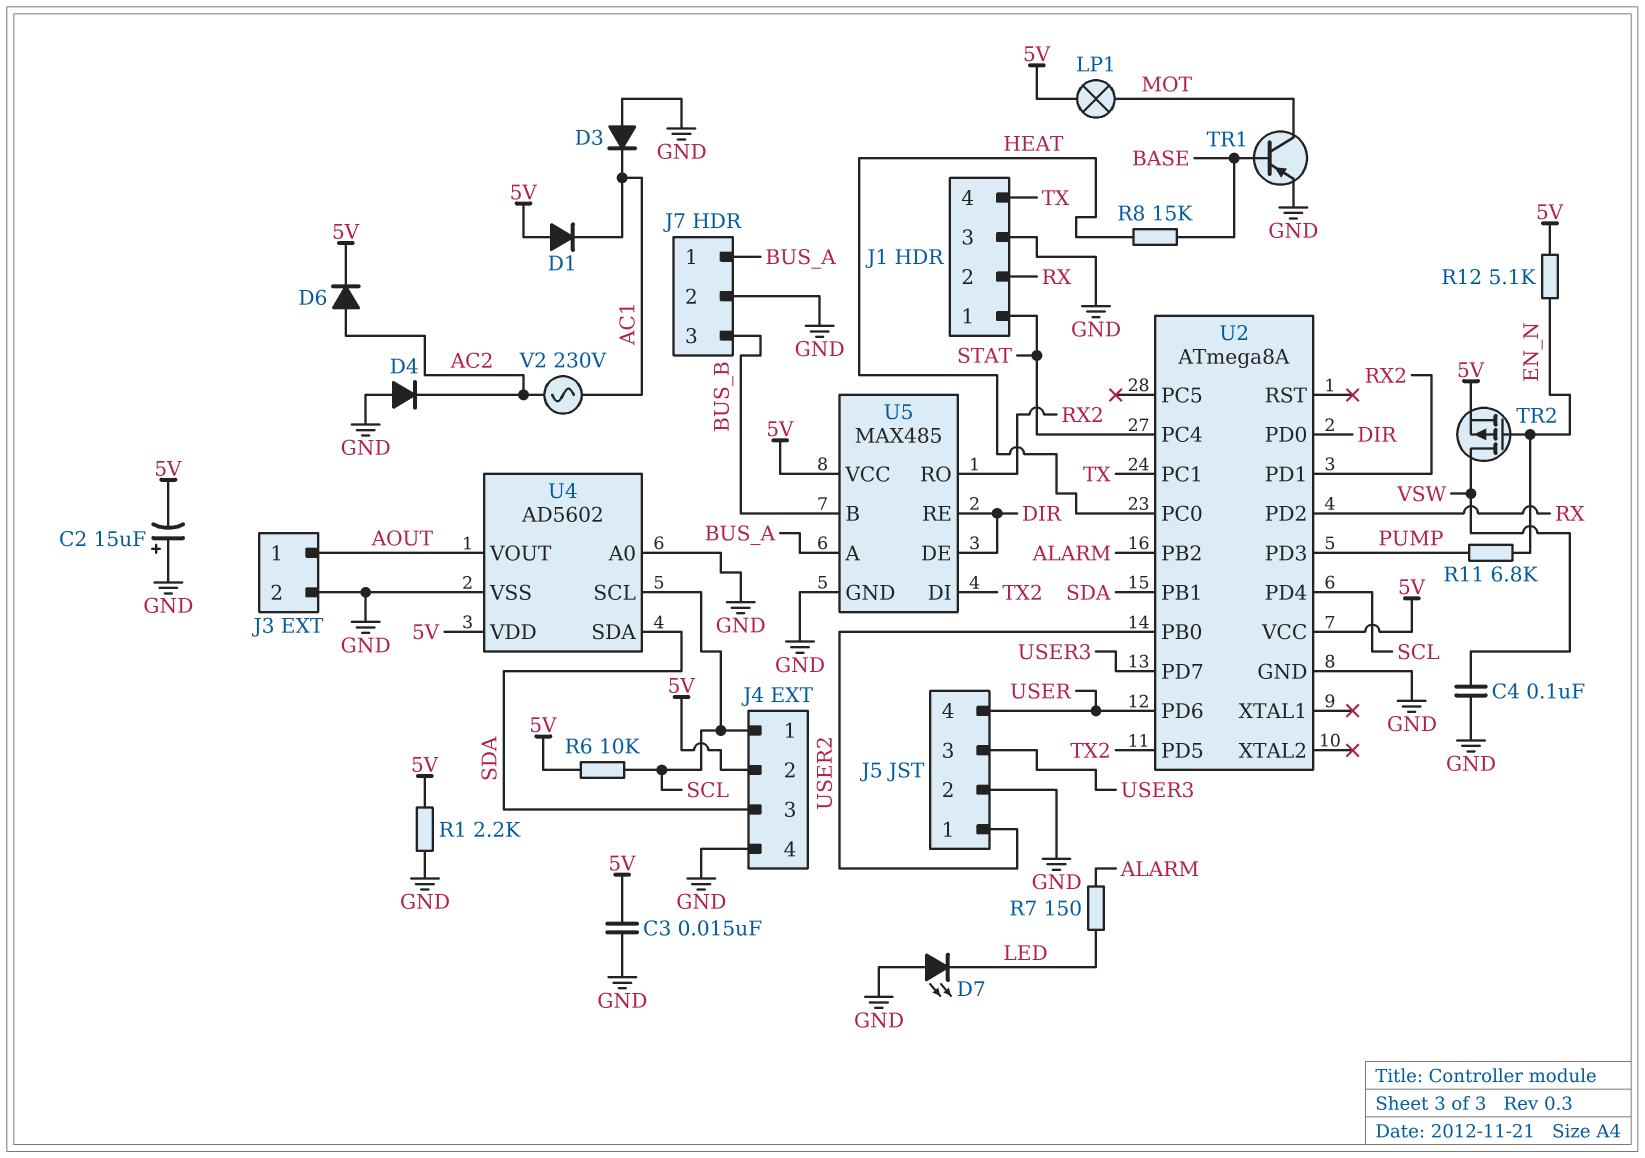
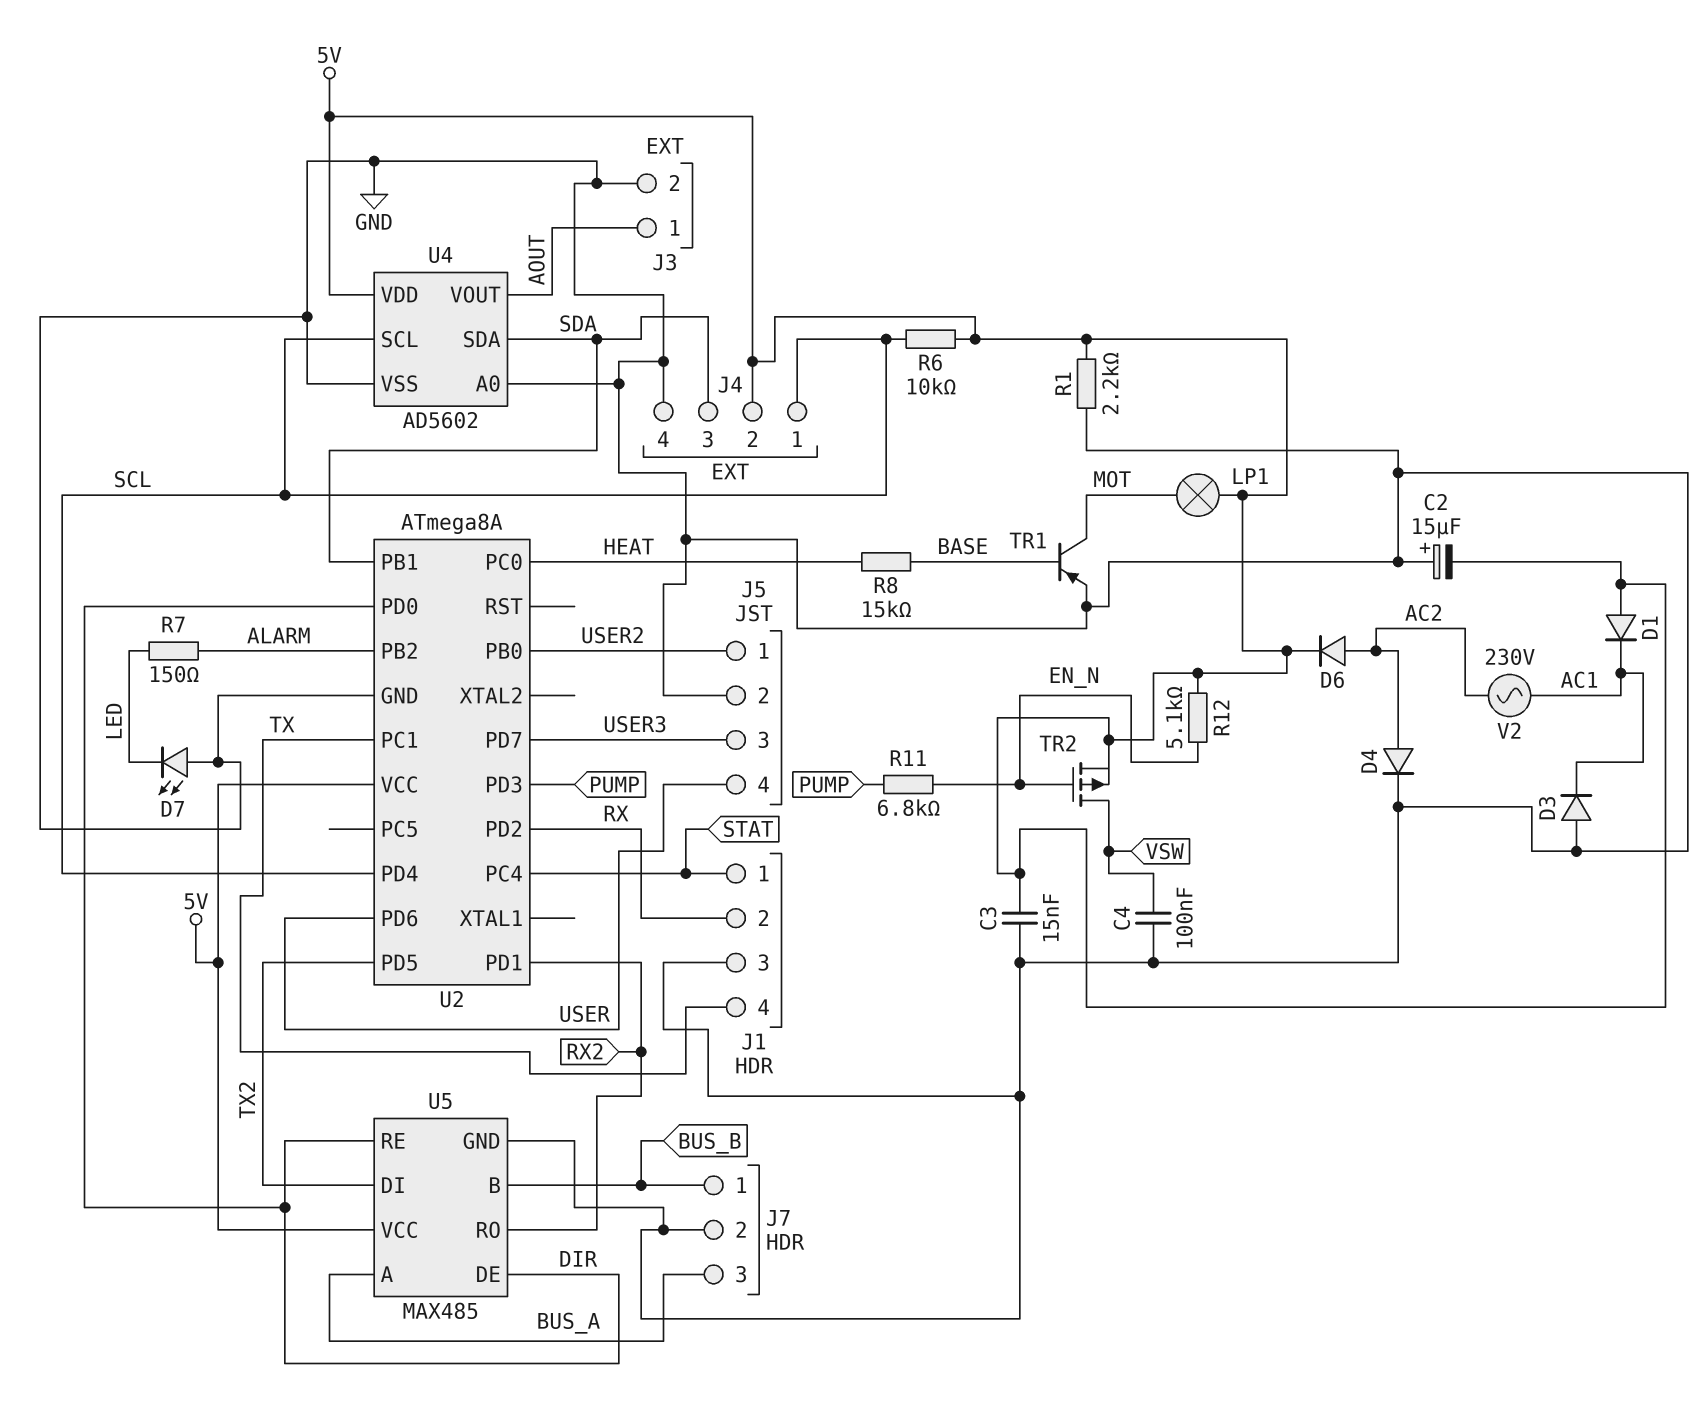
D4: diode (A GND, K AC2) -> diode (A AC2, K GND)
J7 pin 1: BUS_A -> BUS_B
J7 pin 3: BUS_B -> BUS_A

